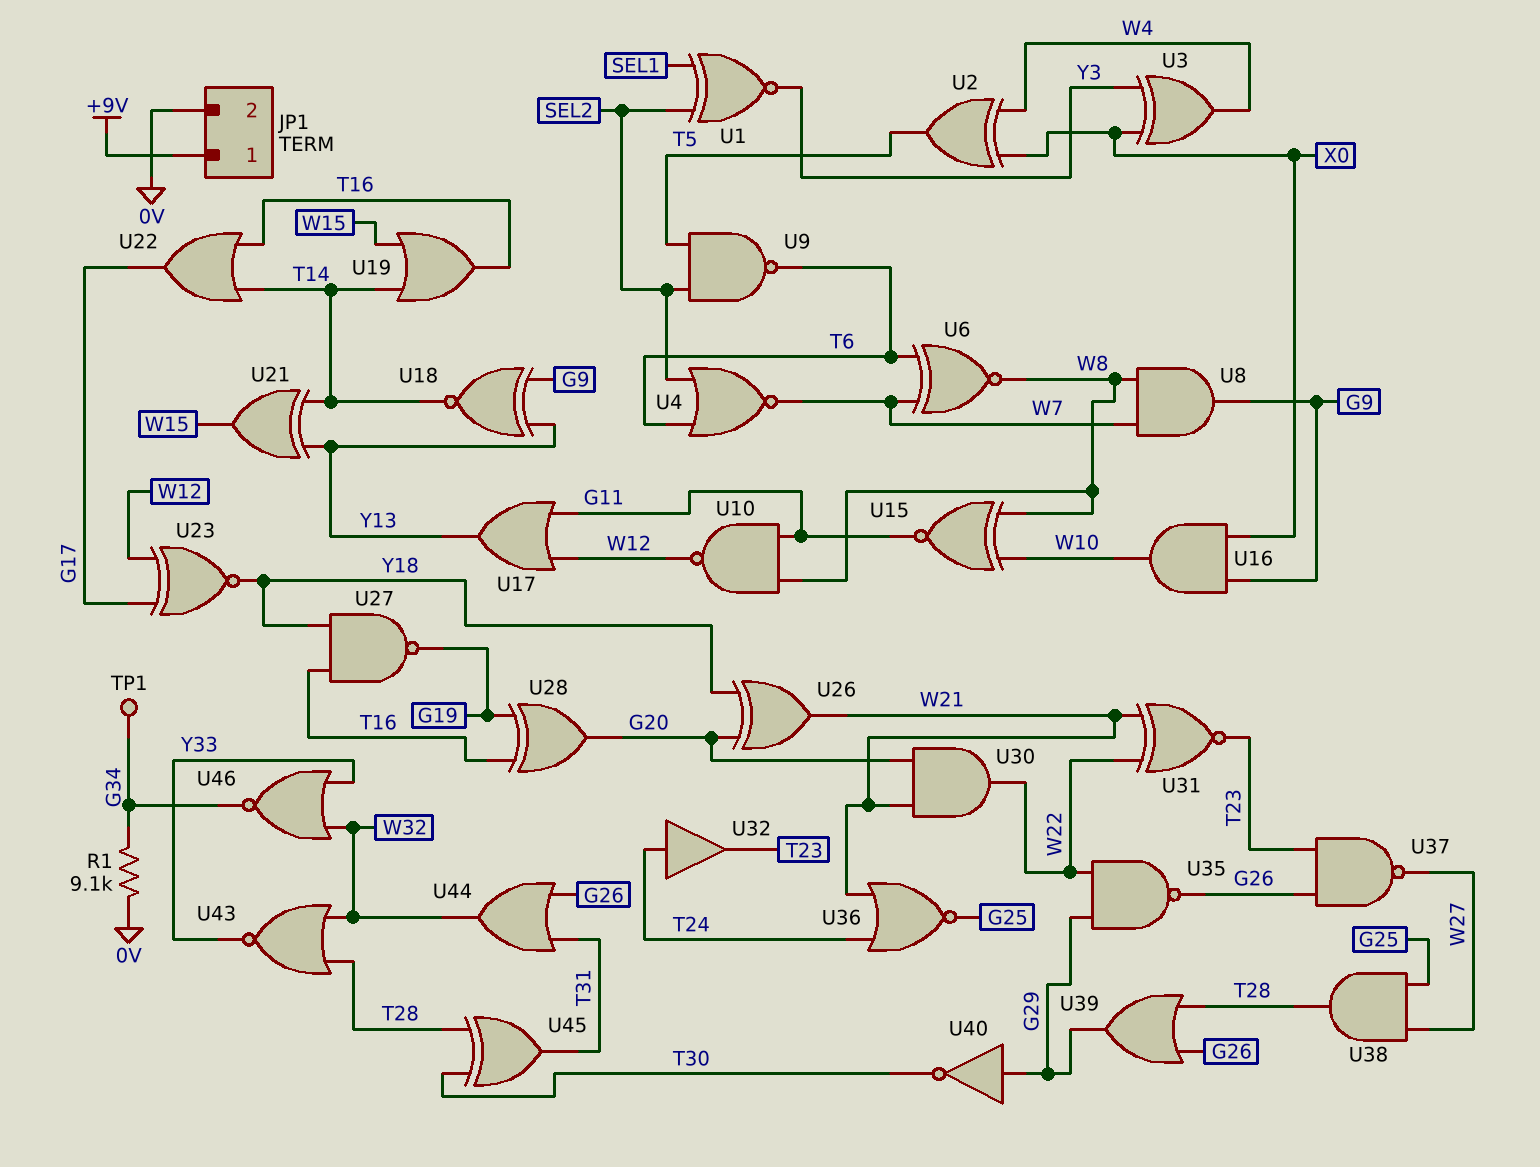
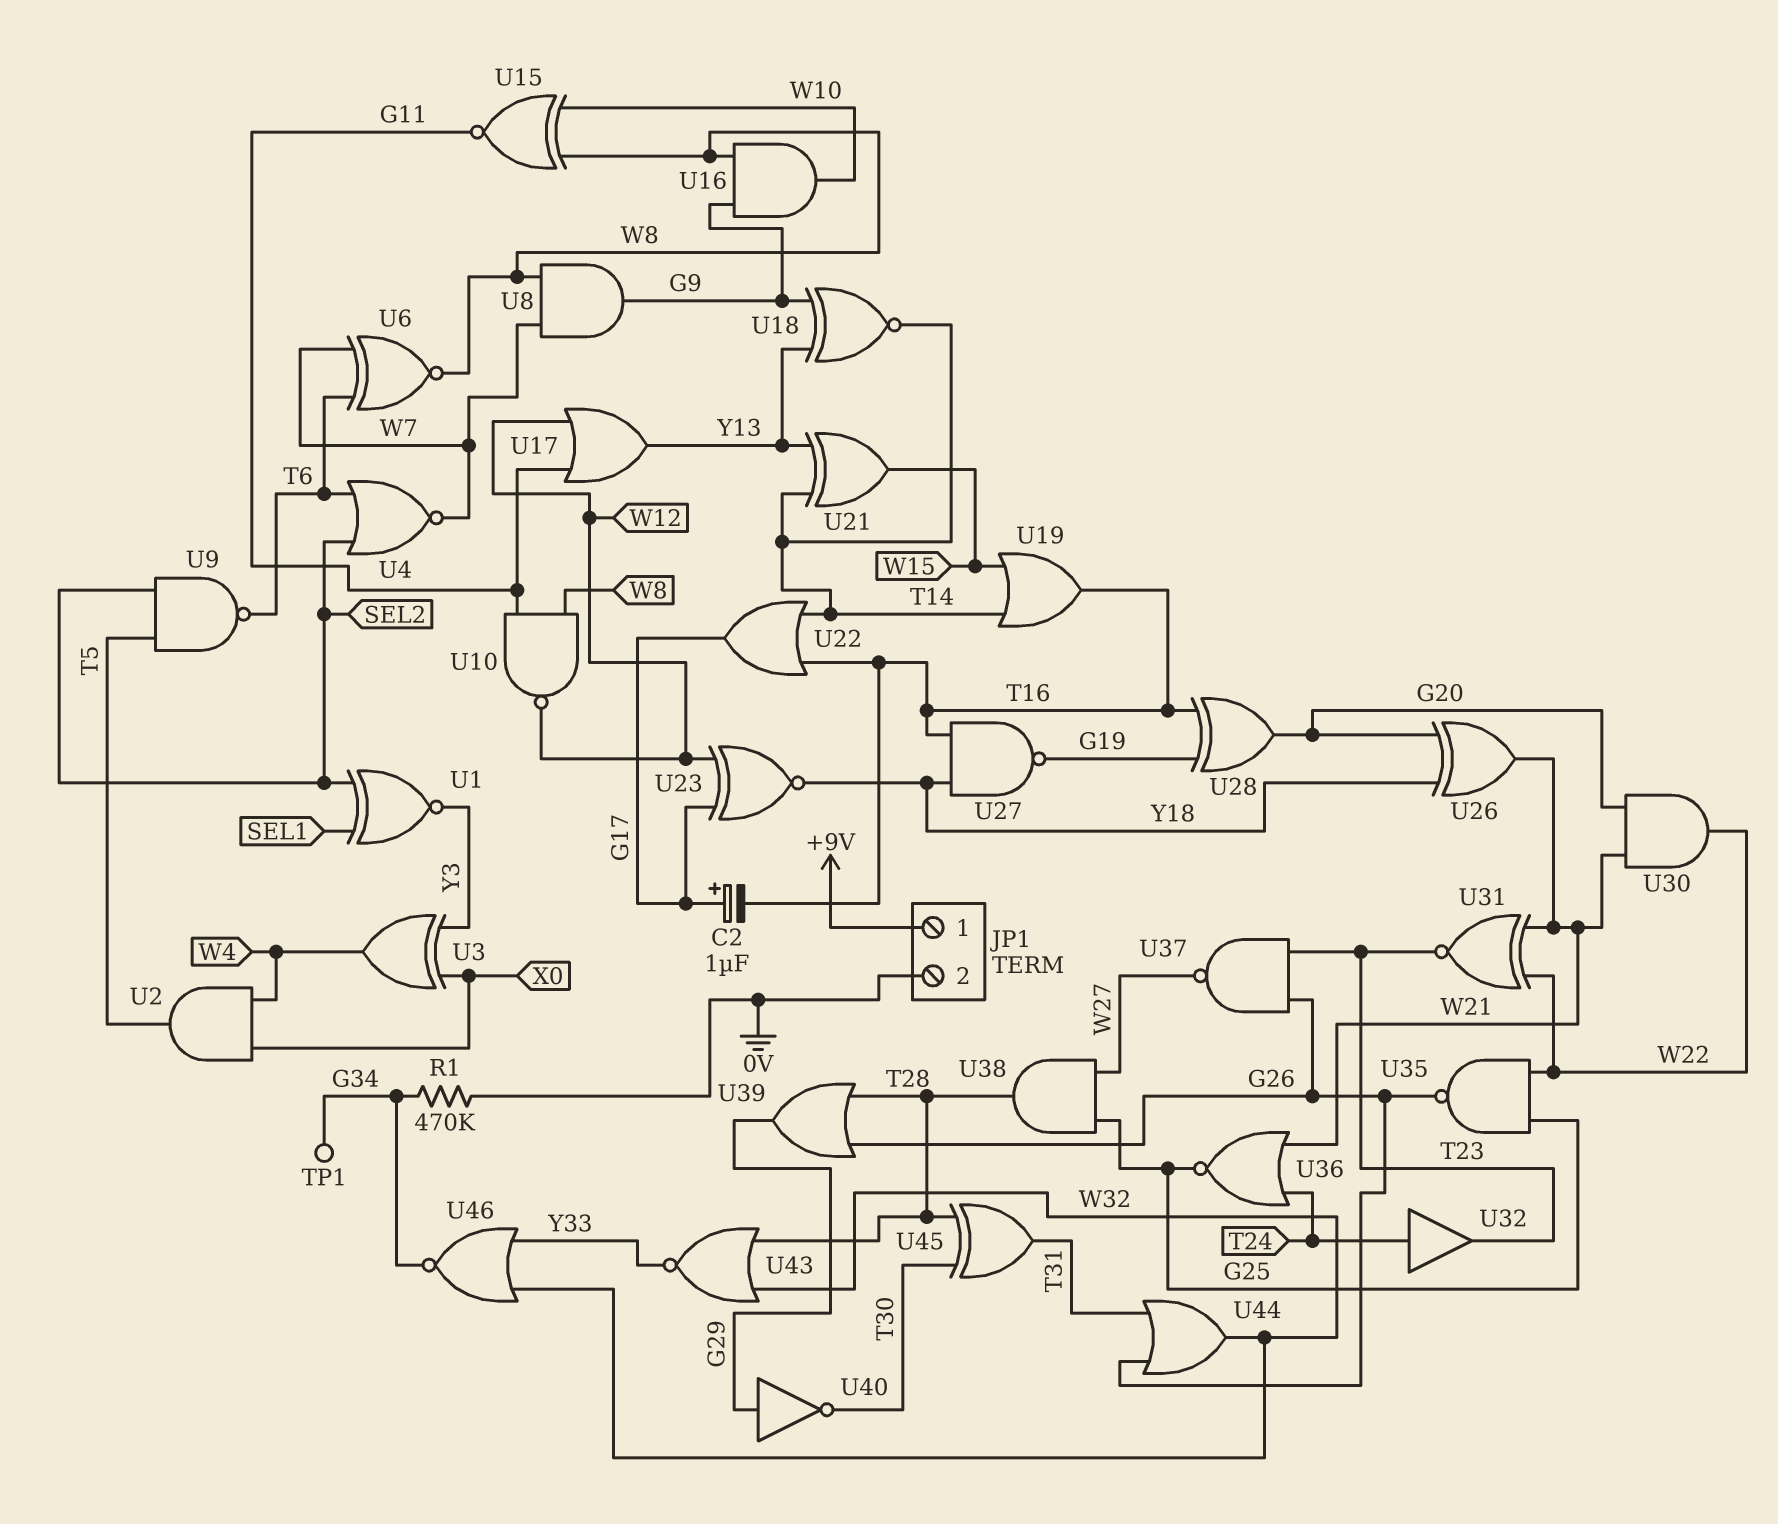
C2: none -> 1uF (plus G17, minus T16)
R1: 9.1k (0V, G34) -> 470k (0V, G34)
U2: XOR (in W4, in X0, out T5) -> AND (in W4, in X0, out T5)
U16: AND (in G9, in X0, out W10) -> AND (in G9, in W8, out W10)
U35: NAND (in G29, in W22, out G26) -> NAND (in G25, in W22, out G26)

